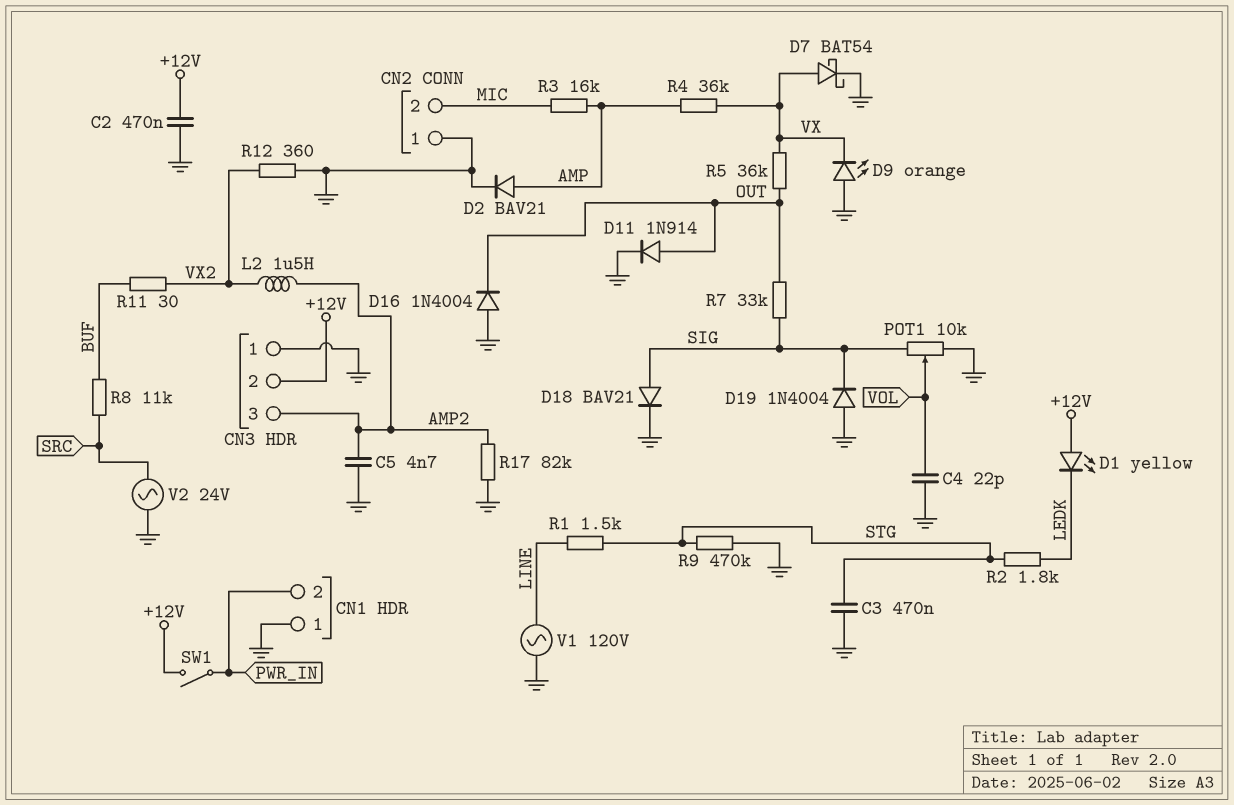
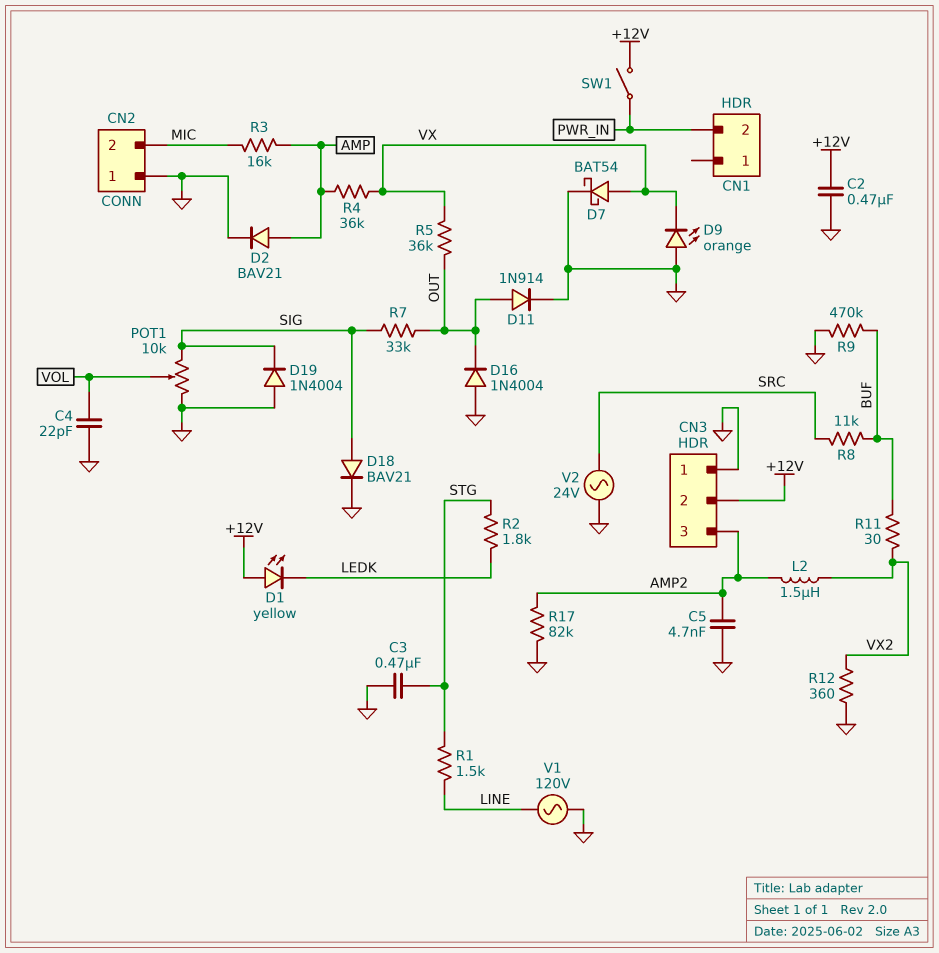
CN1 pin 1: GND -> none
R9: 470k (GND, STG) -> 470k (BUF, GND)

